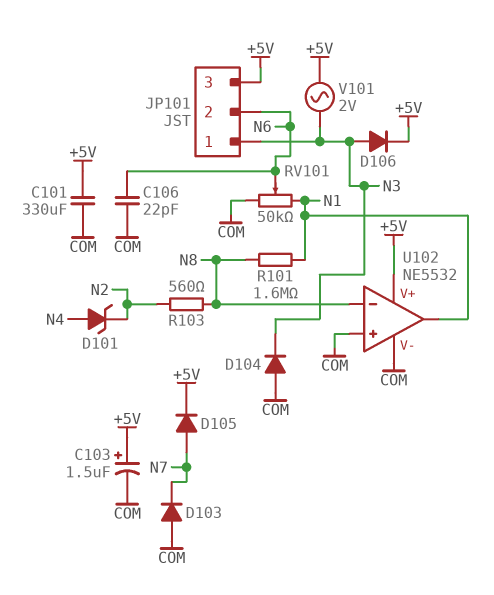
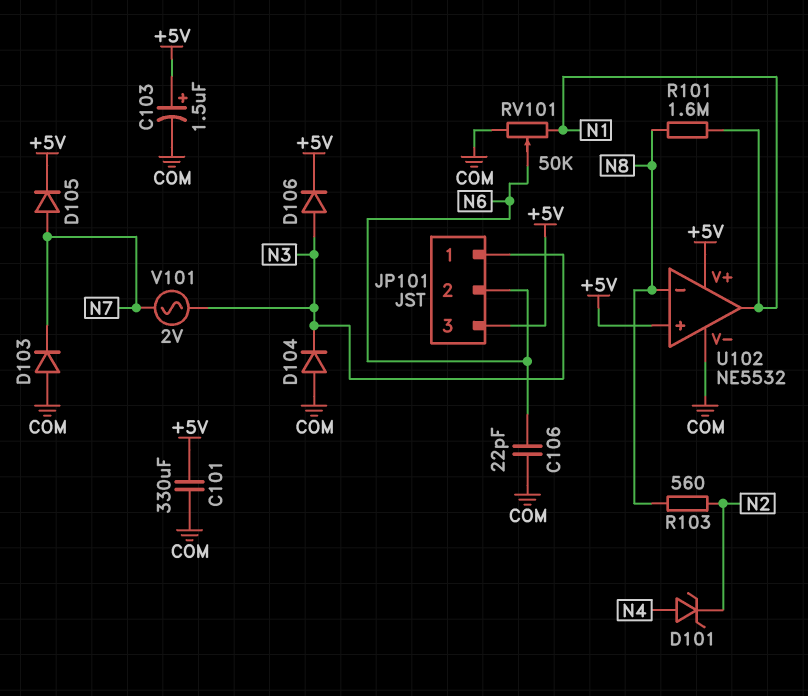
U102 pin in+: COM -> +5V
V101: AC 2V (+5V, N3) -> AC 2V (N3, N7)

